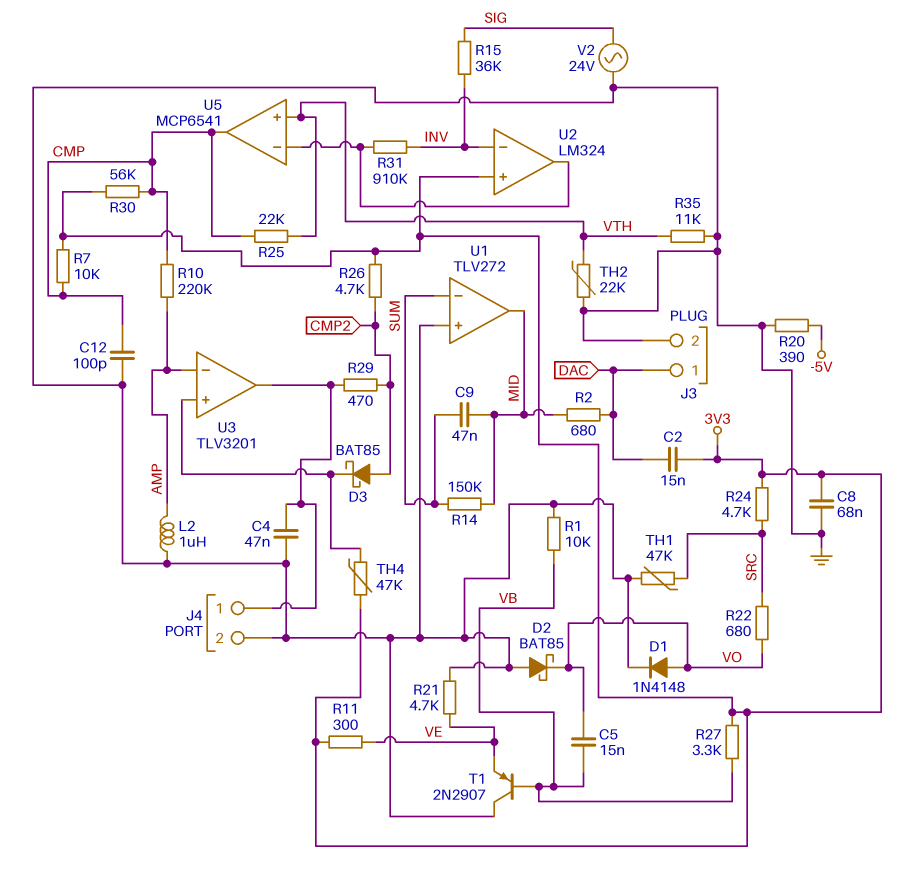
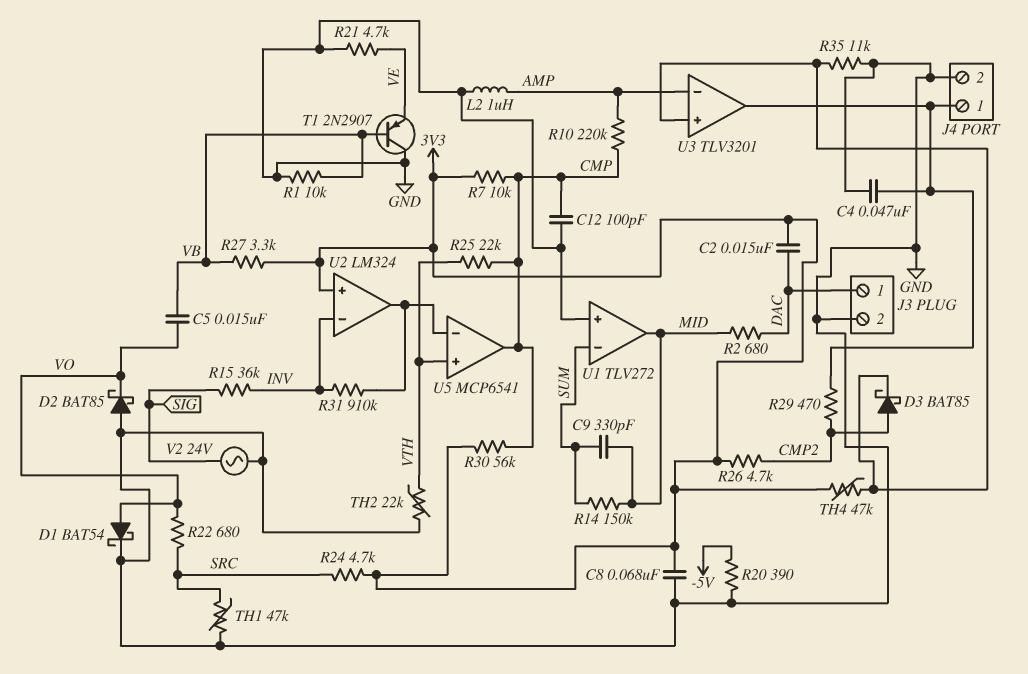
C9: 47nF (MID, SUM) -> 330pF (MID, SUM)
D1: diode 1N4148 (A VO, K GND) -> schottky BAT54 (A VO, K GND)
R11: 300 (3V3, VE) -> none
R35: 11k (GND, VTH) -> 11k (GND, U3/in+)

